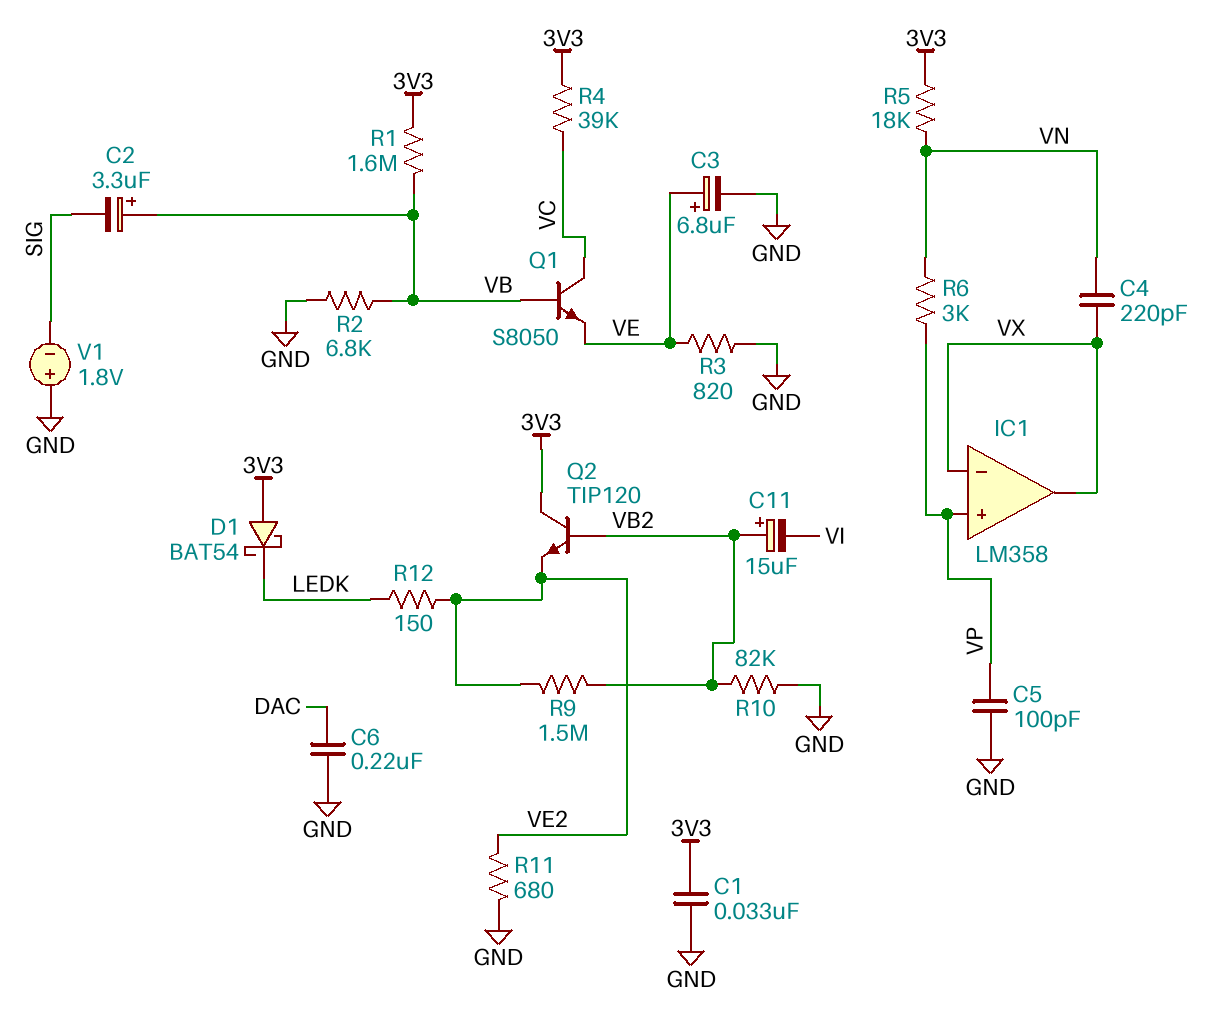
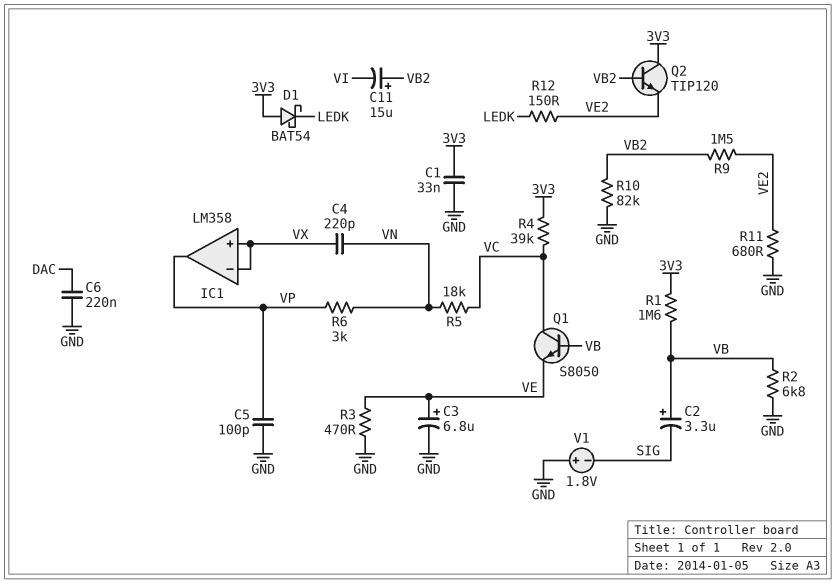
IC1 pin in+: VP -> VX
IC1 pin out: VX -> VP
R3: 820 (GND, VE) -> 470 (GND, VE)
R5: 18k (3V3, VN) -> 18k (VC, VN)

